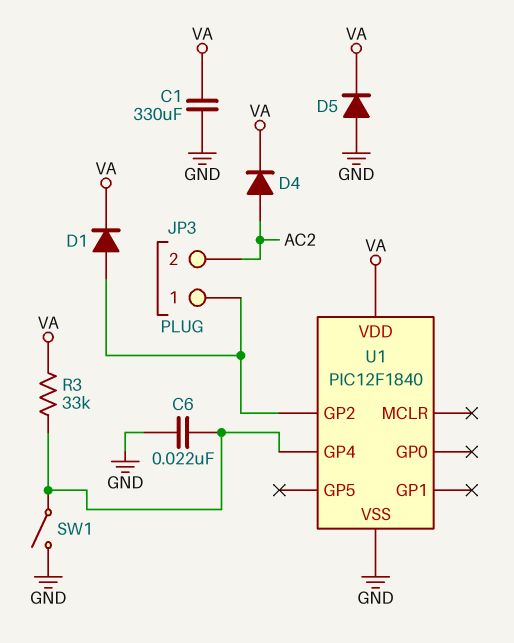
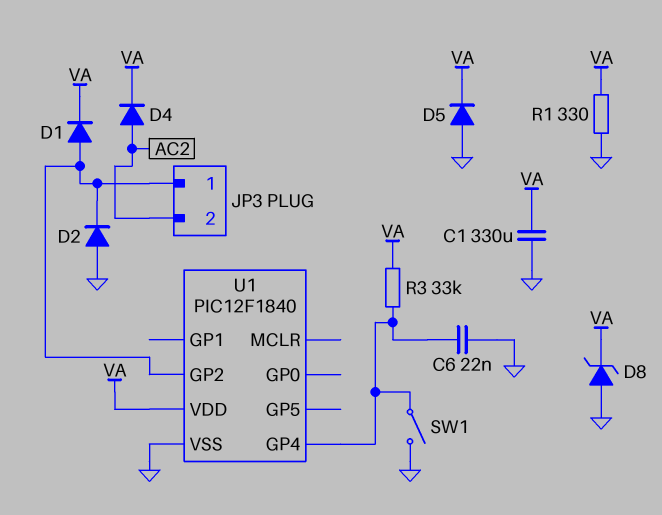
D2: none -> diode (A GND, K JP3/1)
D8: none -> zener (A GND, K VA)
R1: none -> 330 (GND, VA)

